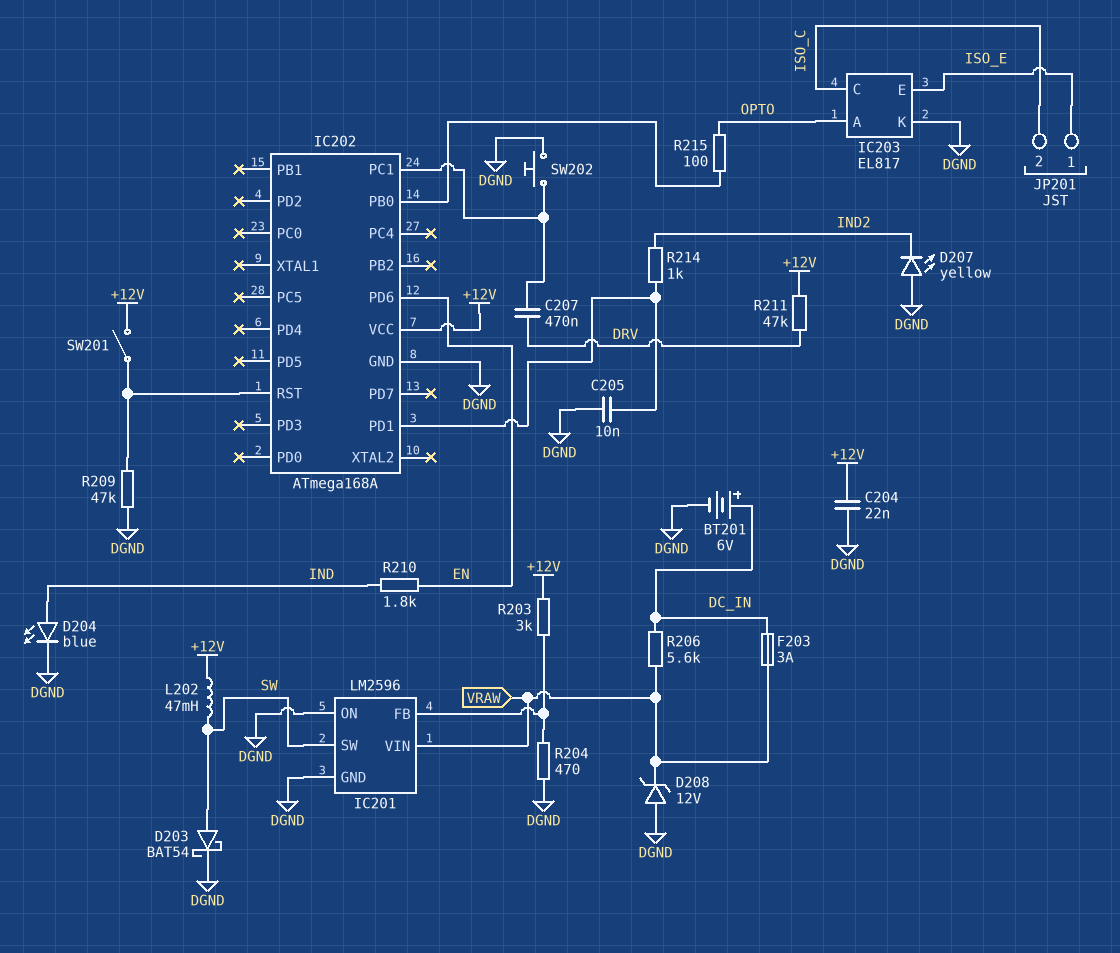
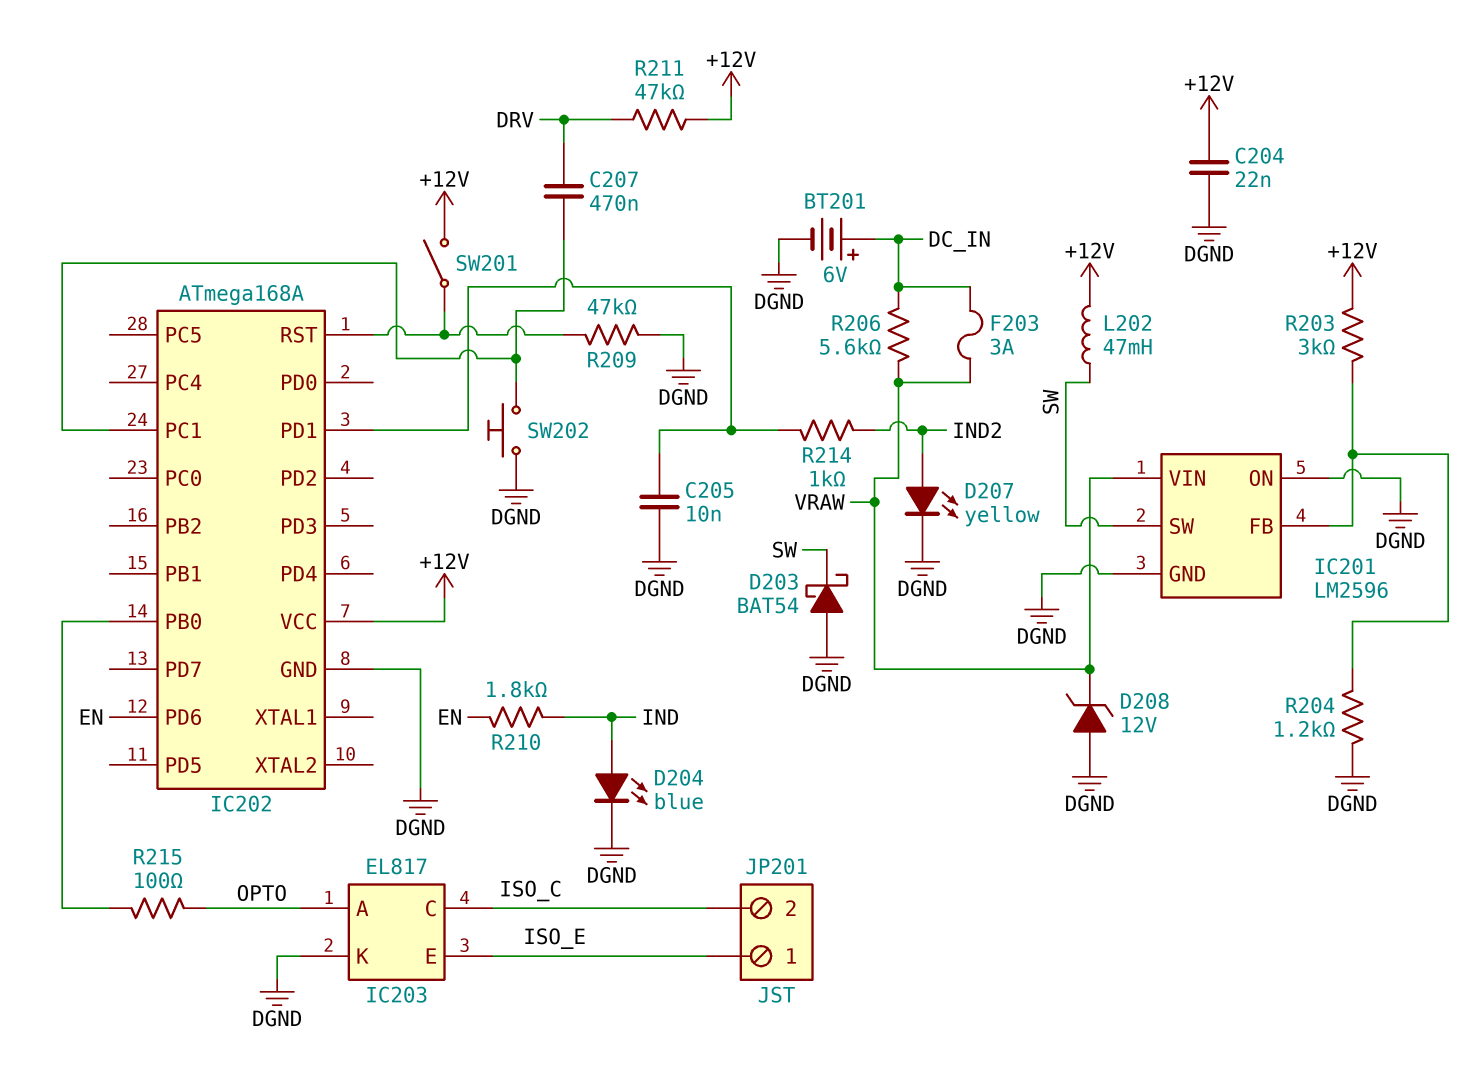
D203: schottky BAT54 (A SW, K DGND) -> schottky BAT54 (A DGND, K SW)
D207: LED yellow (A DGND, K IND2) -> LED yellow (A IND2, K DGND)
R204: 470 (DGND, IC201/FB) -> 1.2k (DGND, IC201/FB)

